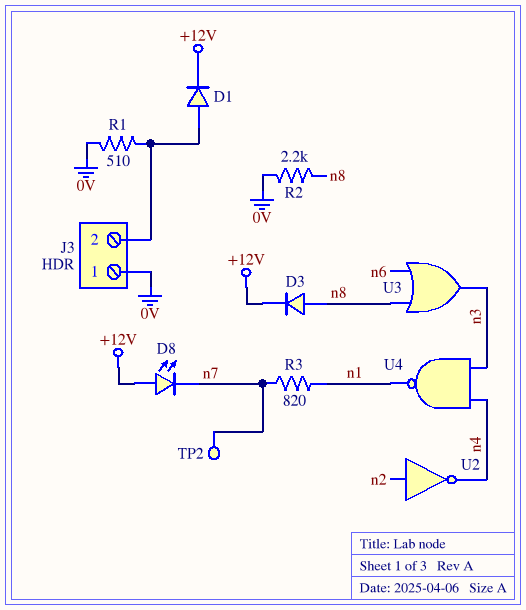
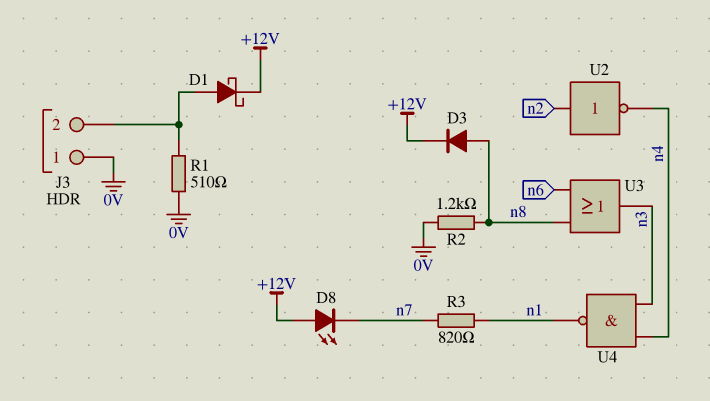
D1: diode (A J3/2, K +12V) -> schottky (A J3/2, K +12V)
R2: 2.2k (0V, n8) -> 1.2k (0V, n8)
TP2: test point (n7) -> none

